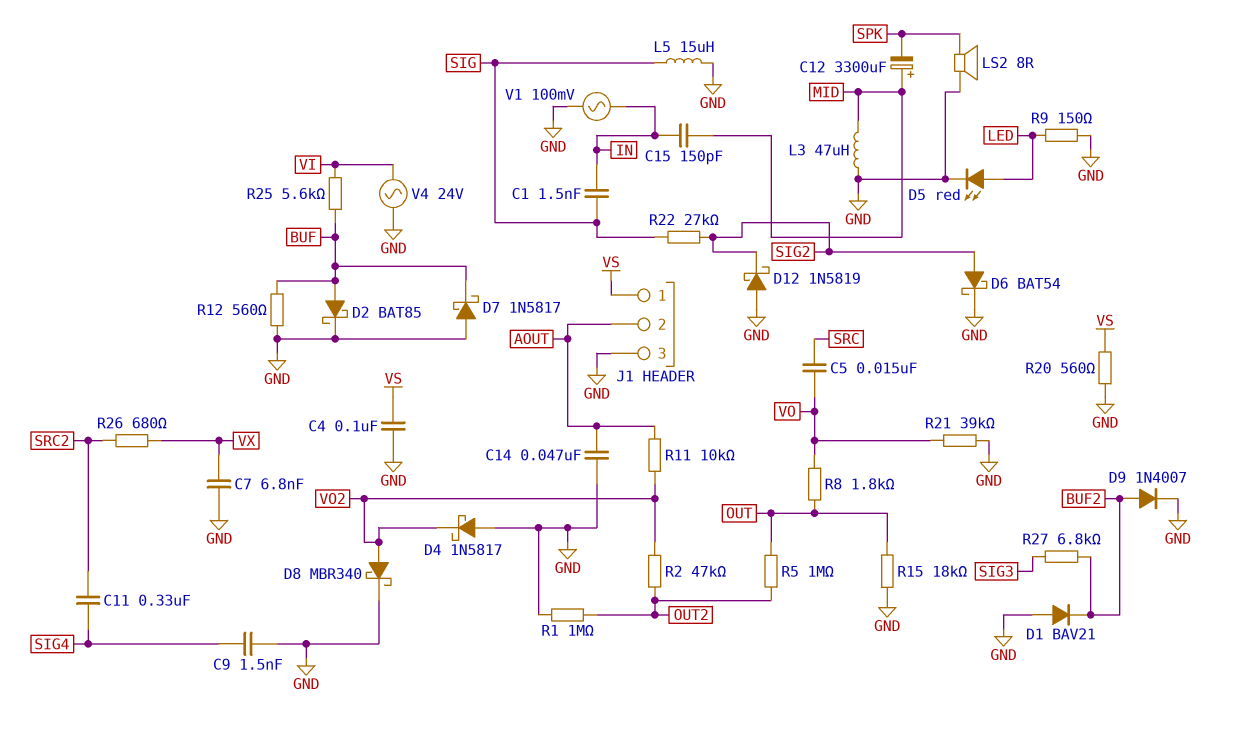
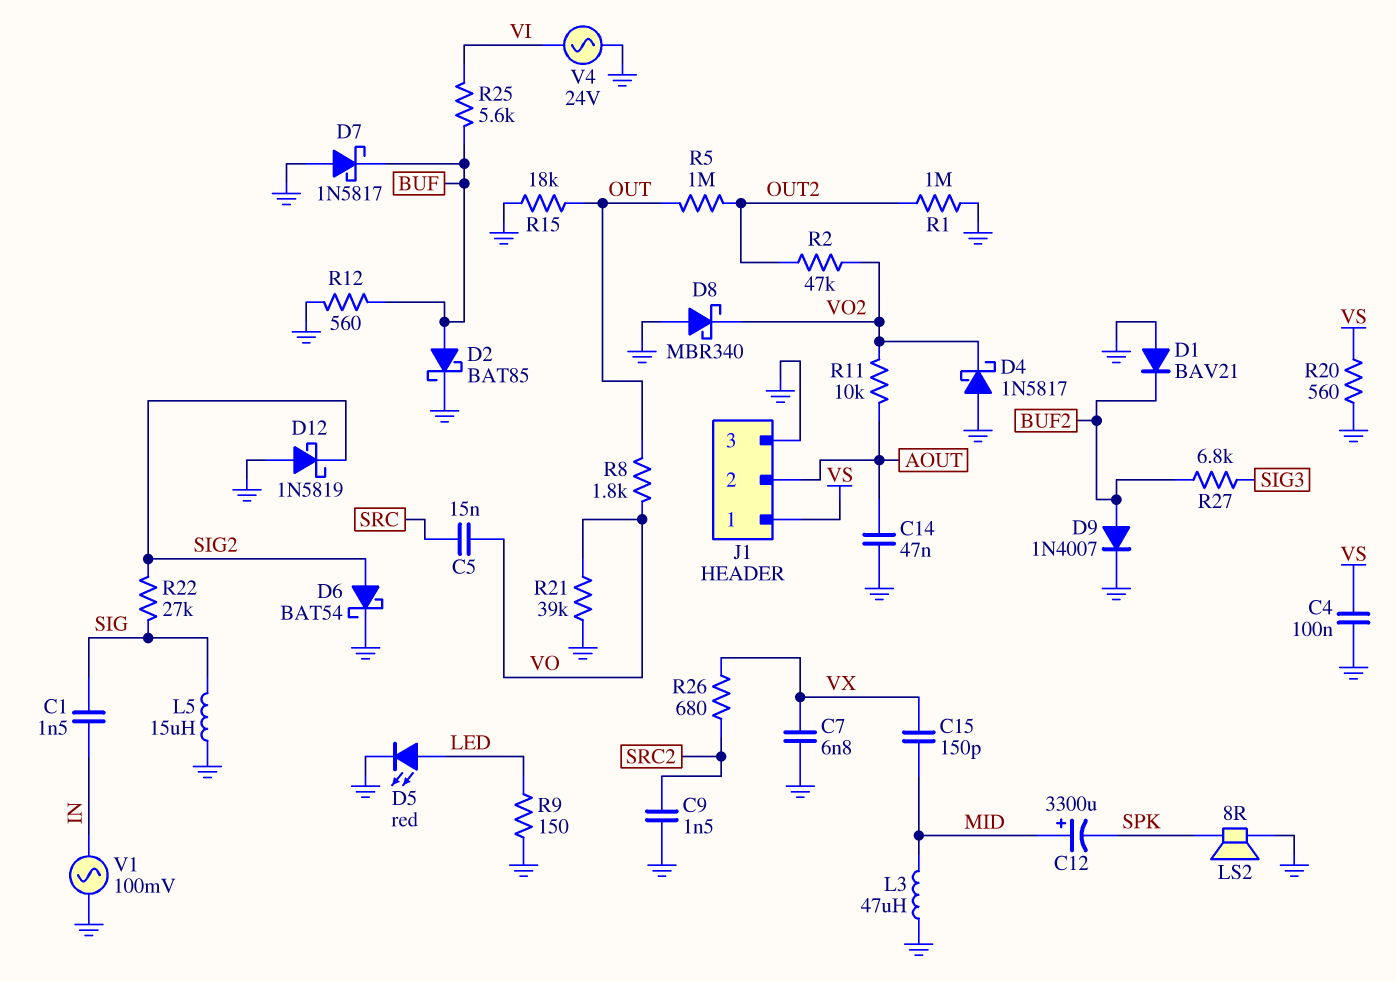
C9: 1.5nF (GND, SIG4) -> 1.5nF (GND, SRC2)
C11: 330nF (SIG4, SRC2) -> none
C15: 150pF (IN, MID) -> 150pF (MID, VX)
D8: schottky MBR340 (A VO2, K GND) -> schottky MBR340 (A GND, K VO2)

